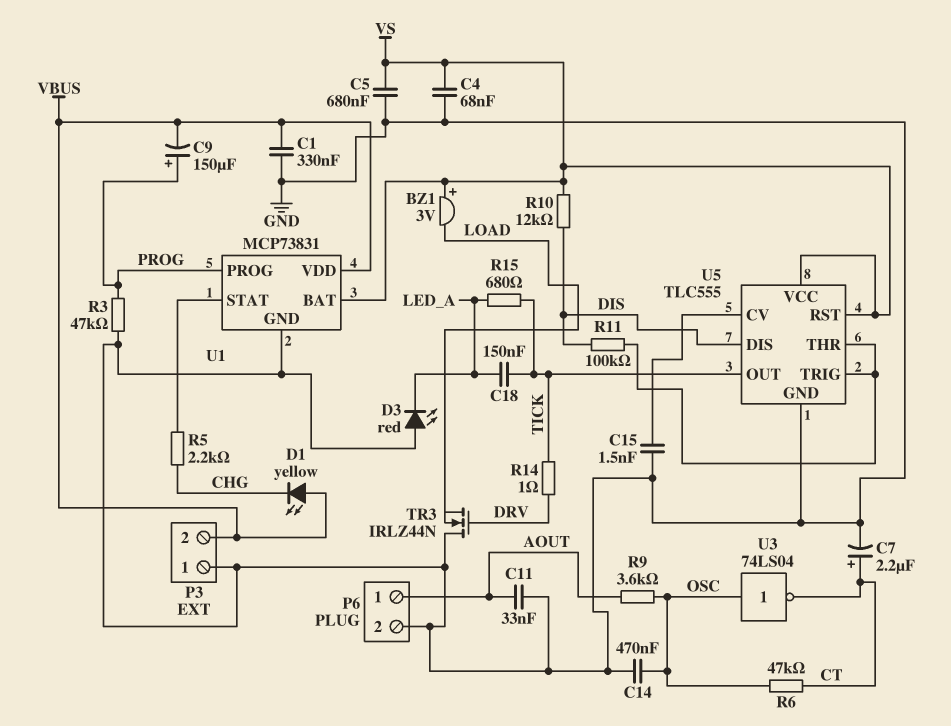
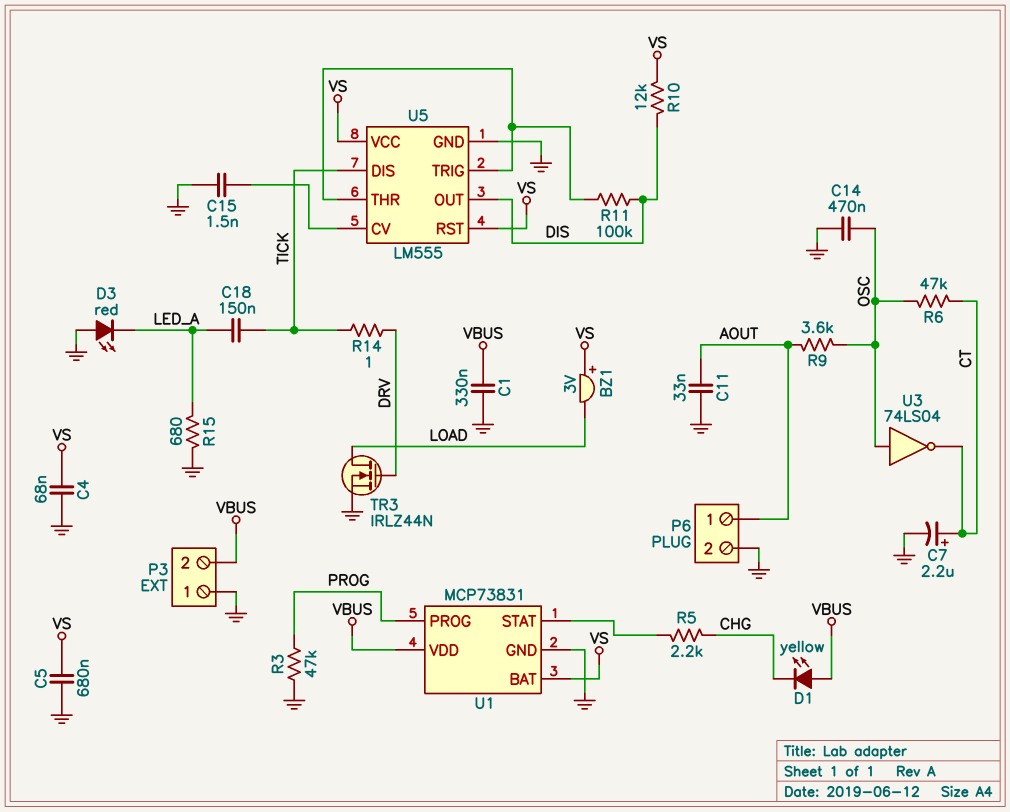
C9: 150uF (plus PROG, minus VBUS) -> none
R15: 680 (LED_A, TICK) -> 680 (GND, LED_A)
TR3: NMOS IRLZ44N (G DRV, D GND, S LOAD) -> NMOS IRLZ44N (G DRV, D LOAD, S GND)
U5: TLC555 -> LM555
U5 pin DIS: DIS -> TICK
U5 pin OUT: TICK -> DIS

